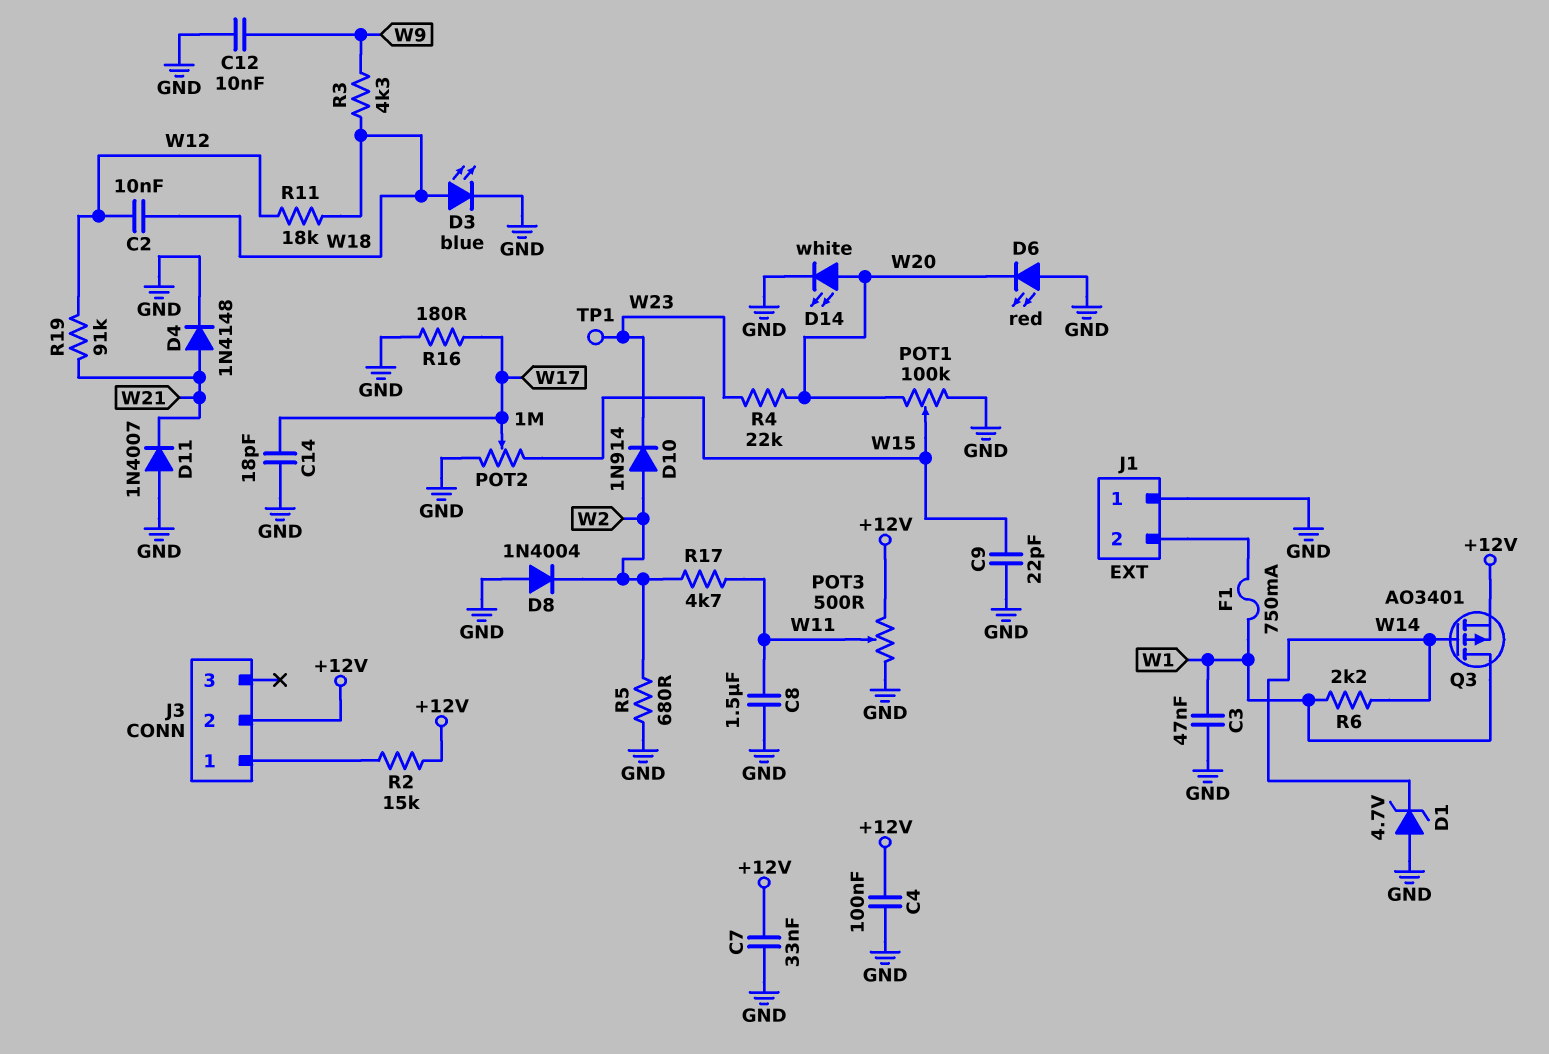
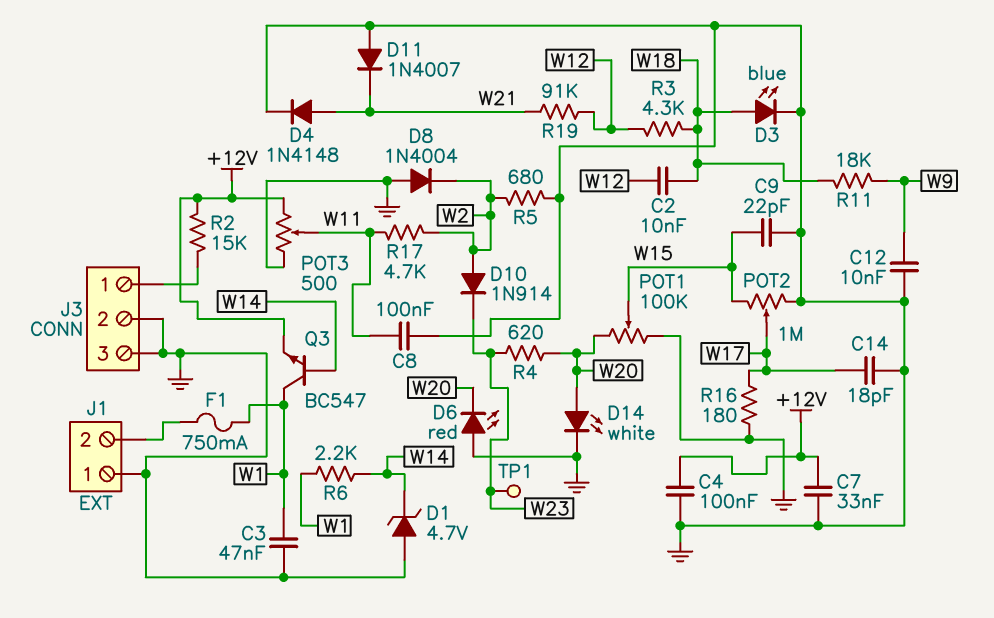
C8: 1.5uF (GND, W11) -> 100nF (GND, W11)
J3 pin 2: +12V -> GND
J3 pin 3: none -> GND
Q3: PMOS AO3401 (G W14, D W1, S +12V) -> NPN BC547 (B W14, C W1, E +12V)
R3: 4.3k (W9, W18) -> 4.3k (W12, W18)
R4: 22k (W20, W23) -> 620 (W20, W23)
R11: 18k (W12, W18) -> 18k (W9, W18)

